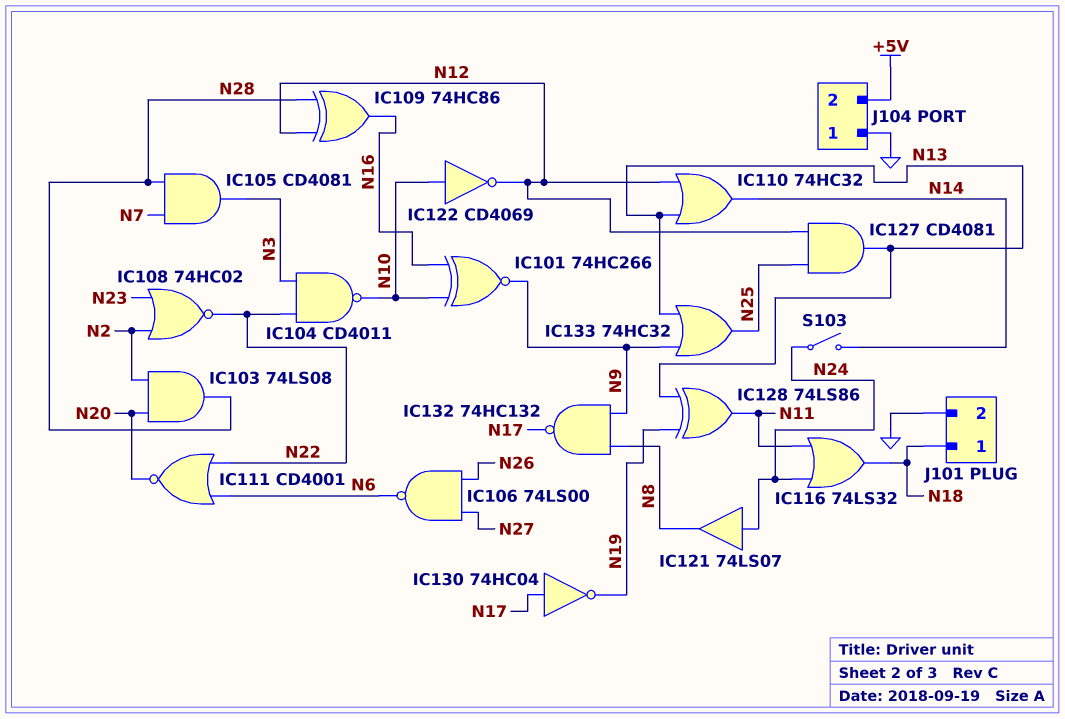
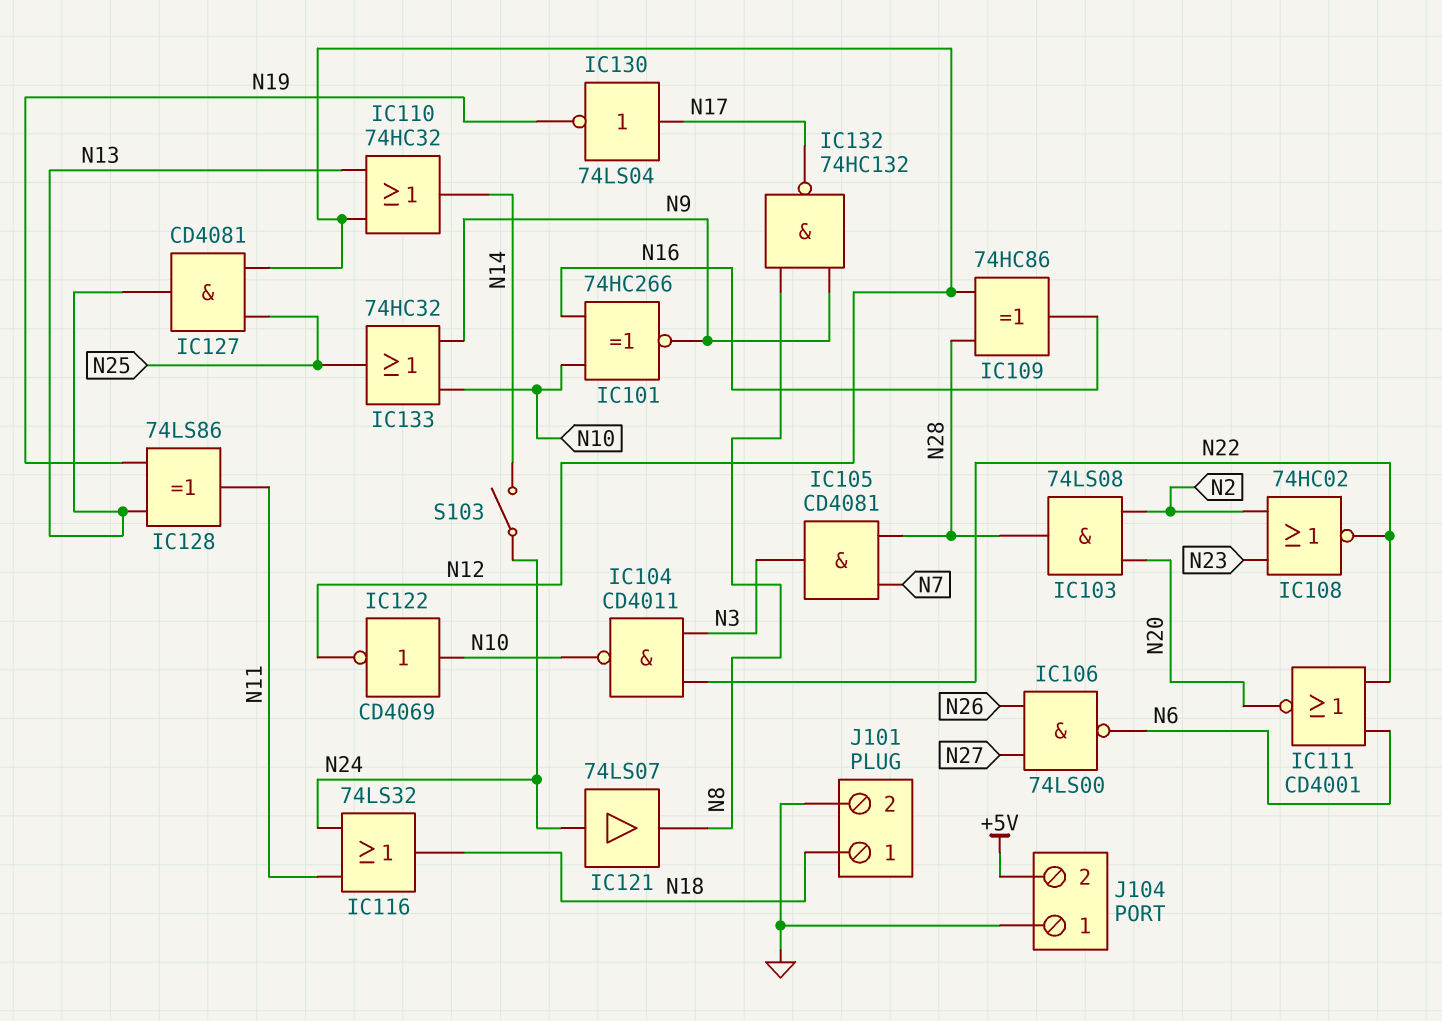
IC130: NOT 74HC04 (in N17, out N19) -> NOT 74LS04 (in N17, out N19)
IC133: OR 74HC32 (in N9, in N13, out N25) -> OR 74HC32 (in N9, in N10, out N25)

